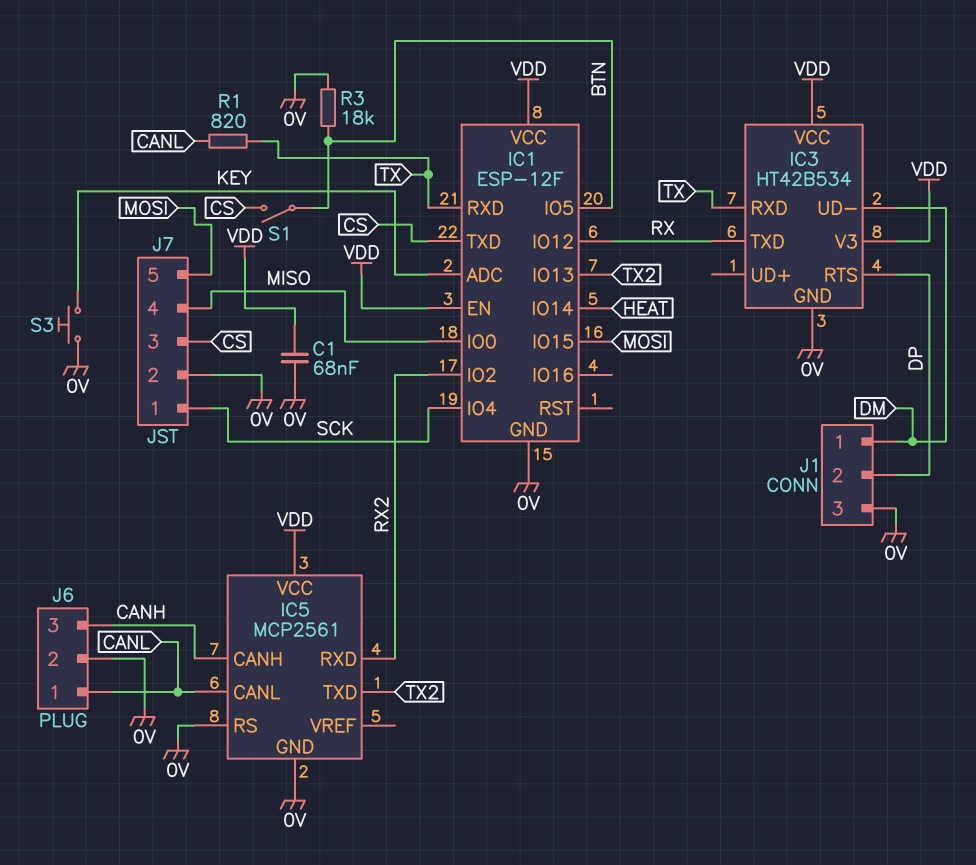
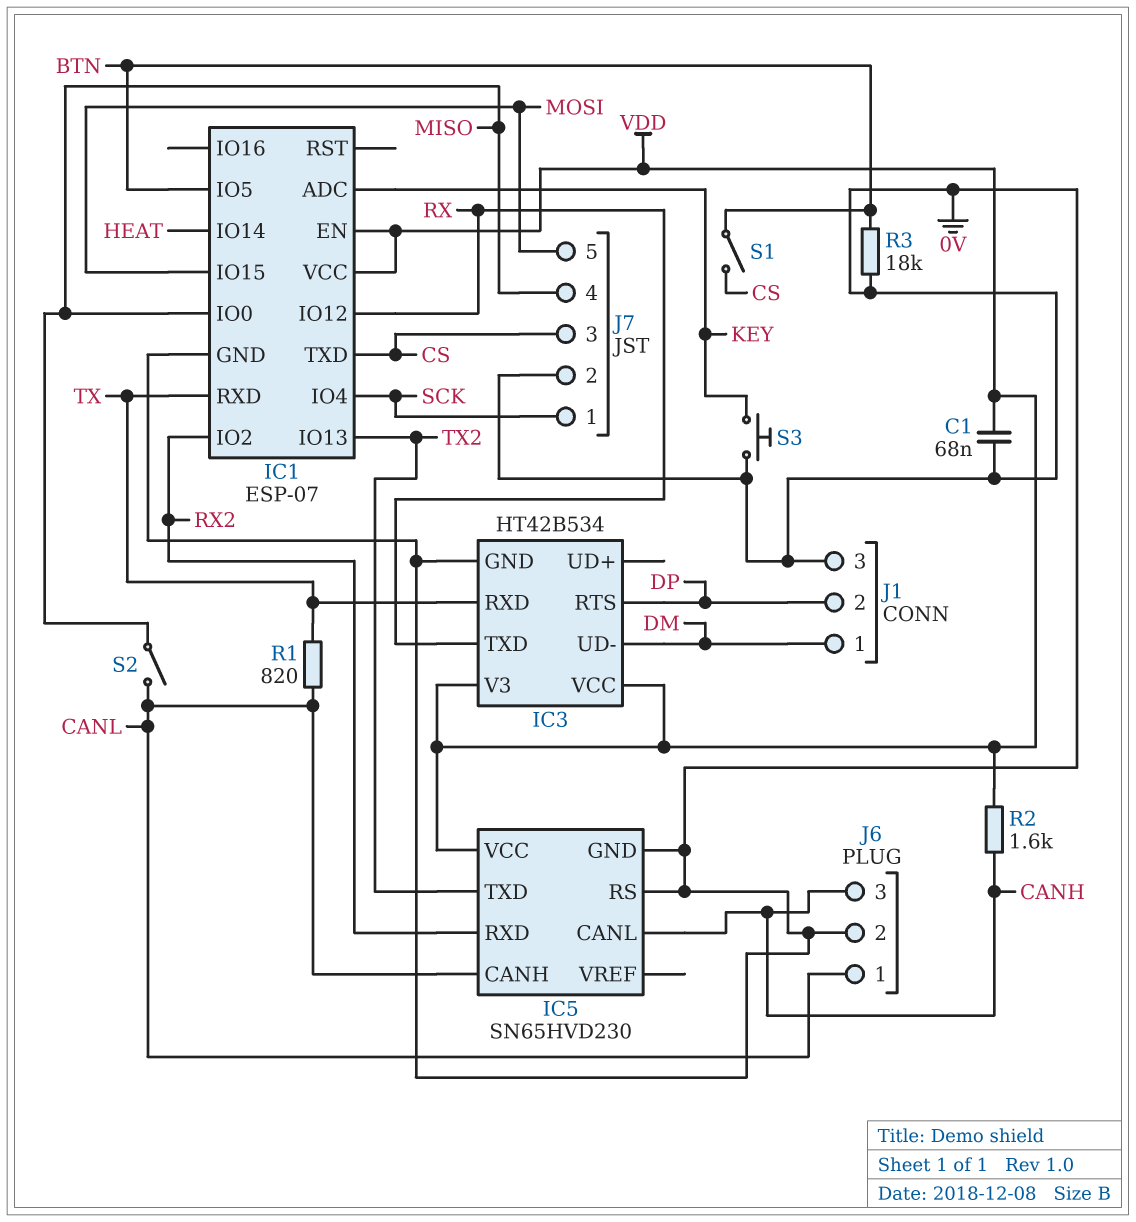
IC1: ESP-12F -> ESP-07
IC5: MCP2561 -> SN65HVD230
IC5 pin CANH: CANH -> CANL
IC5 pin CANL: CANL -> CANH
R2: none -> 1.6k (CANH, VDD)
S2: none -> switch (CANL, MISO)

